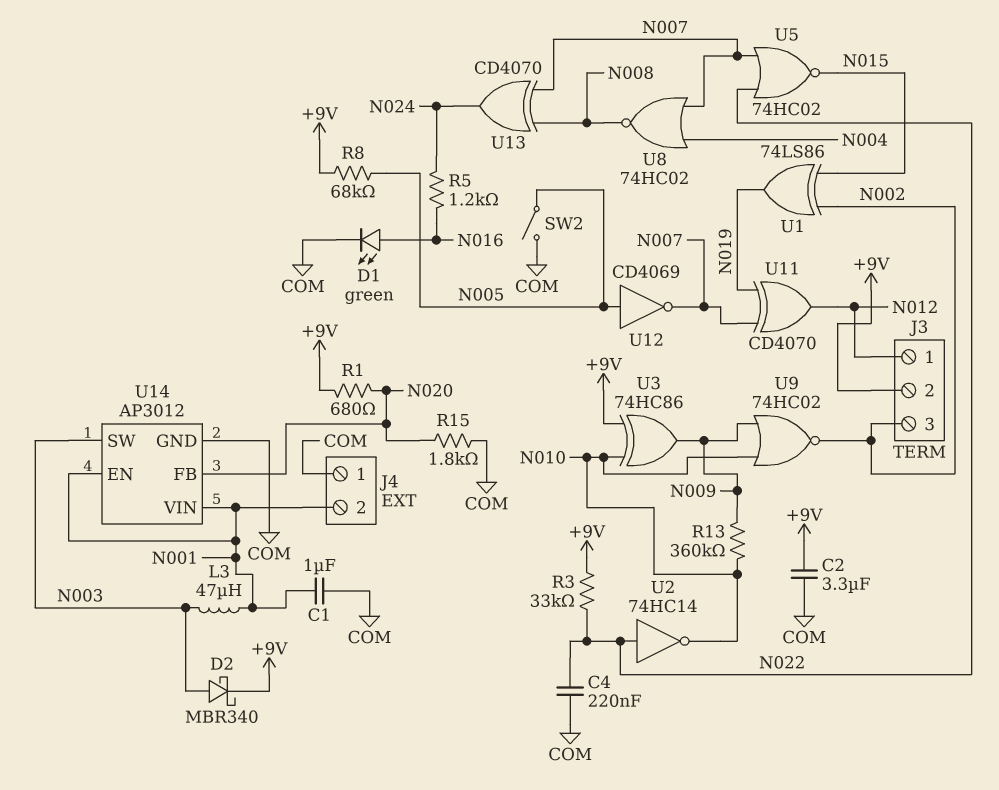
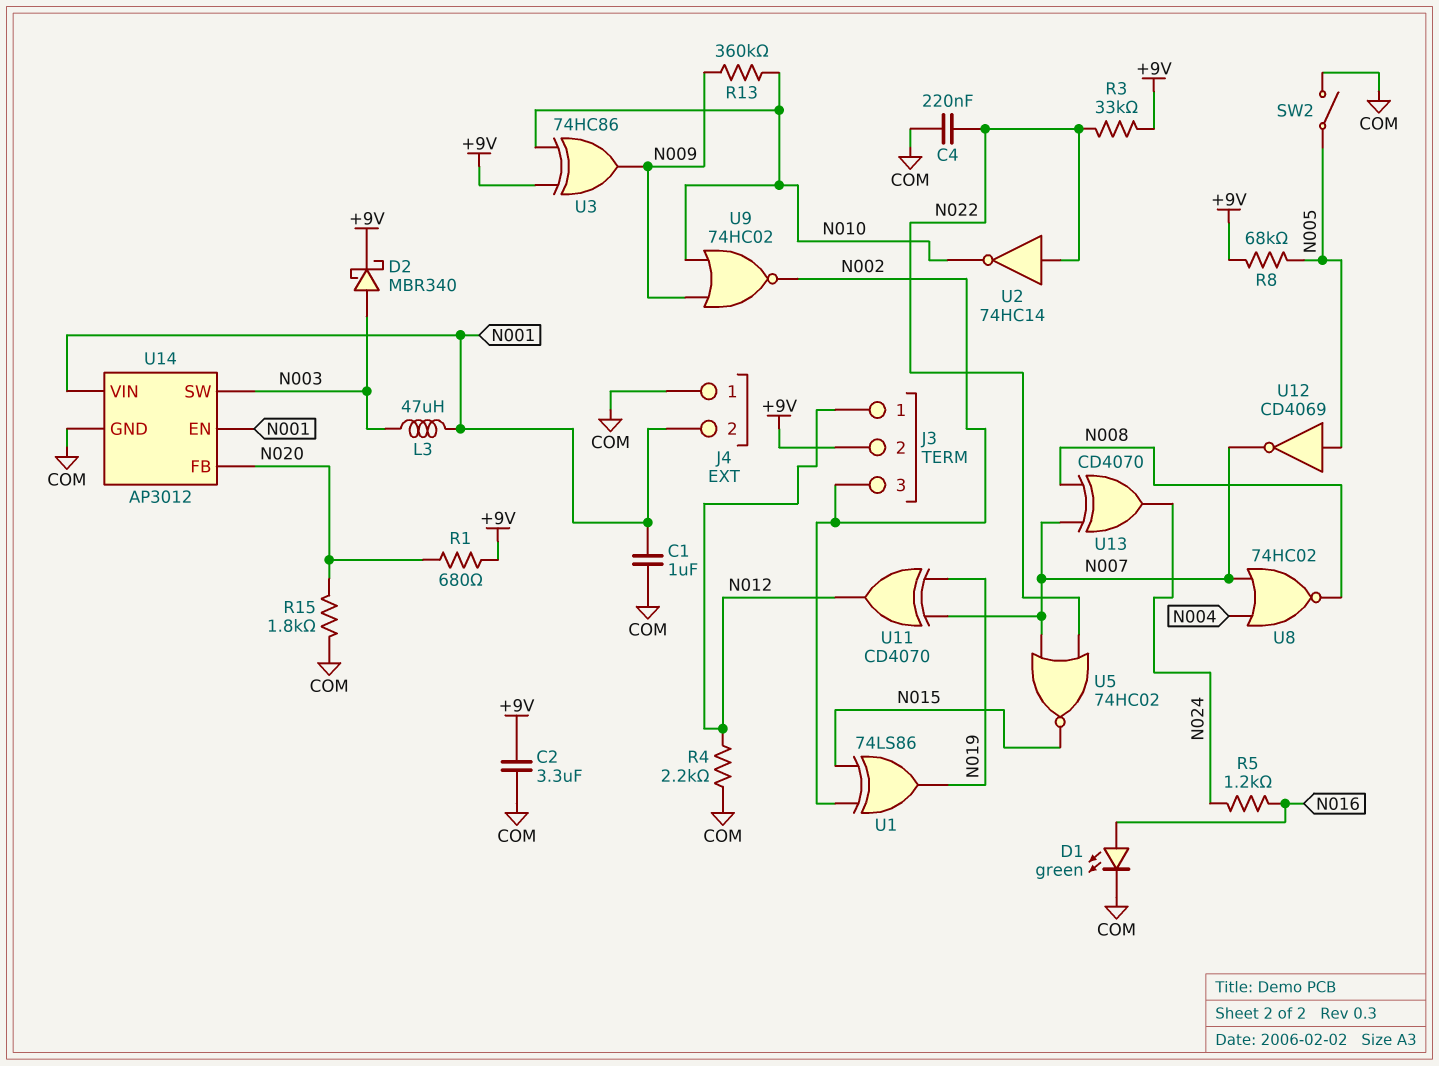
R4: none -> 2.2k (COM, N012)

